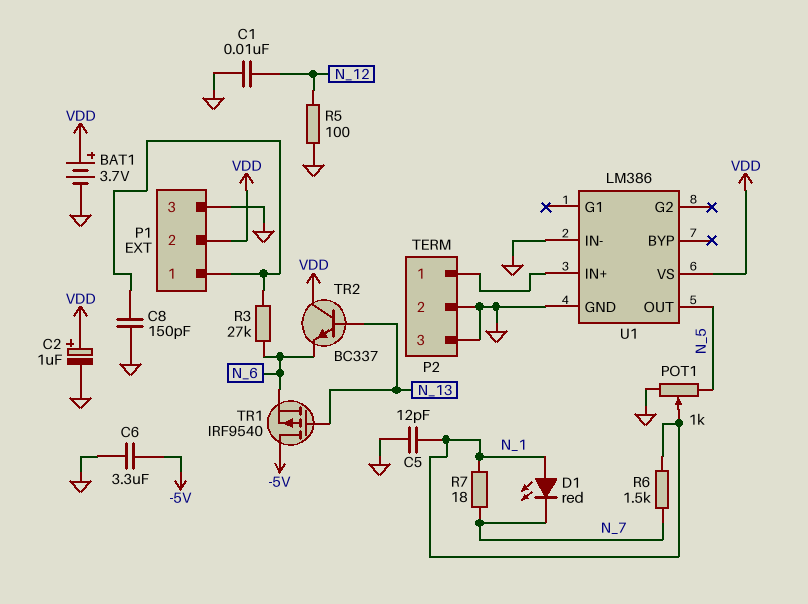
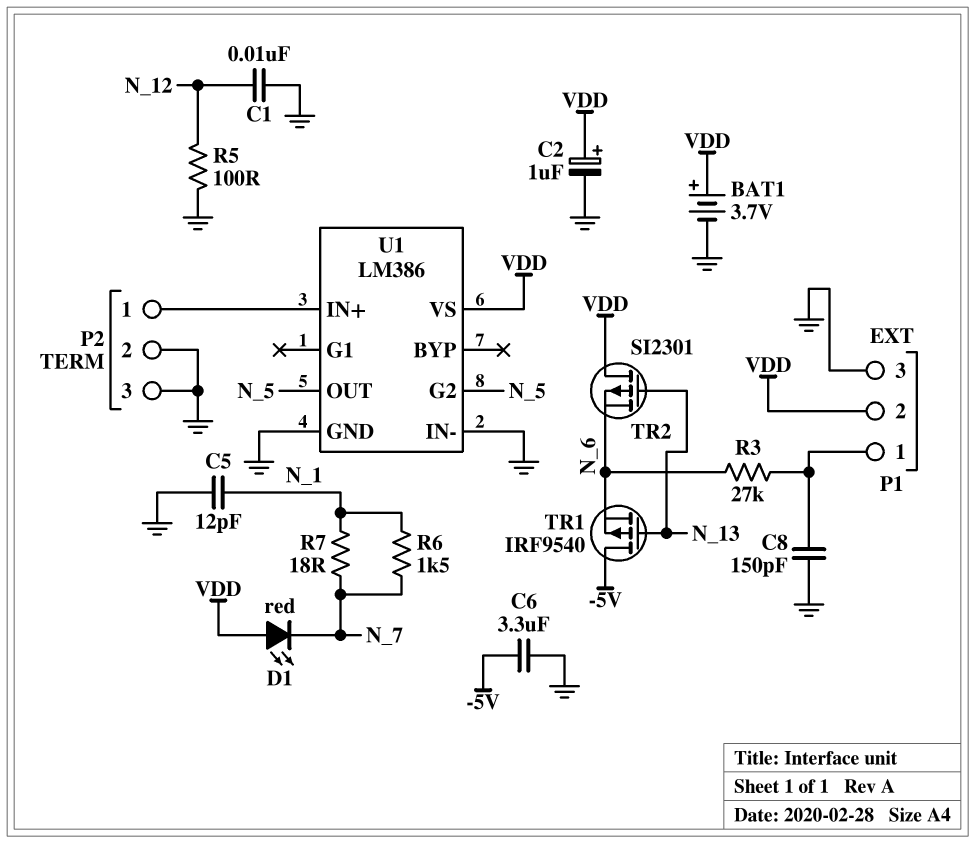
D1: LED red (A N_1, K N_7) -> LED red (A VDD, K N_7)
POT1: 1k (GND, N_5, wiper N_1) -> none
TR2: NPN BC337 (B N_13, C VDD, E N_6) -> PMOS SI2301 (G N_13, D VDD, S N_6)
U1 pin G2: none -> N_5

